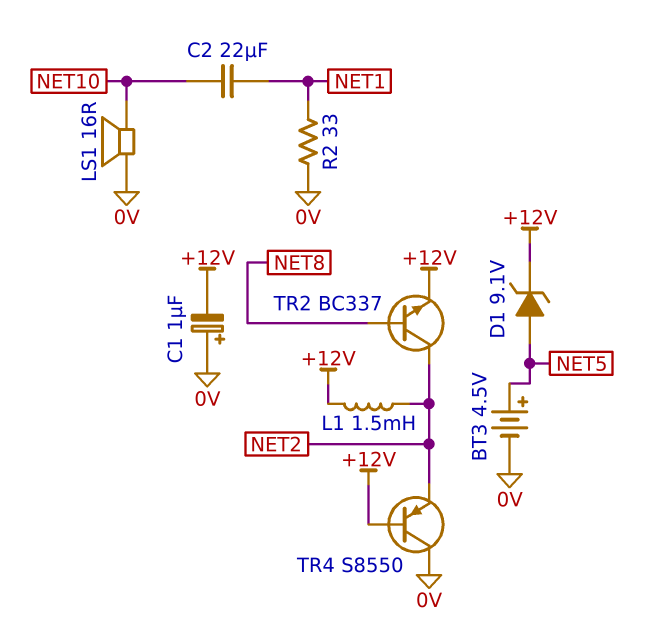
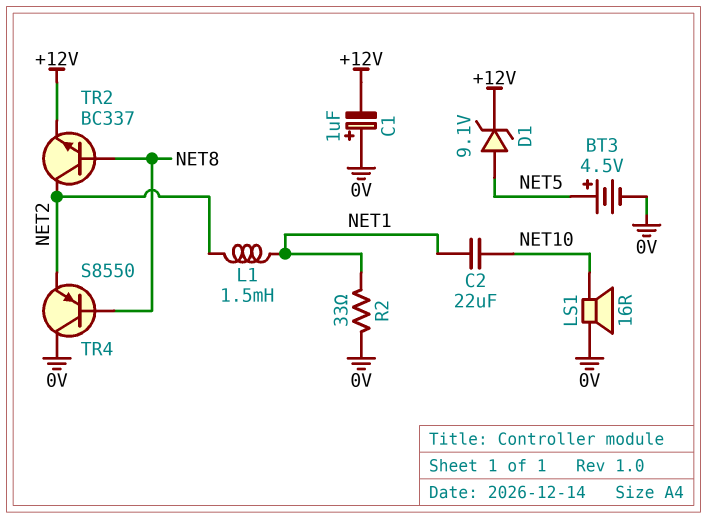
L1: 1.5mH (+12V, NET2) -> 1.5mH (NET1, NET2)
TR4: PNP S8550 (B +12V, C 0V, E NET2) -> PNP S8550 (B NET8, C 0V, E NET2)

